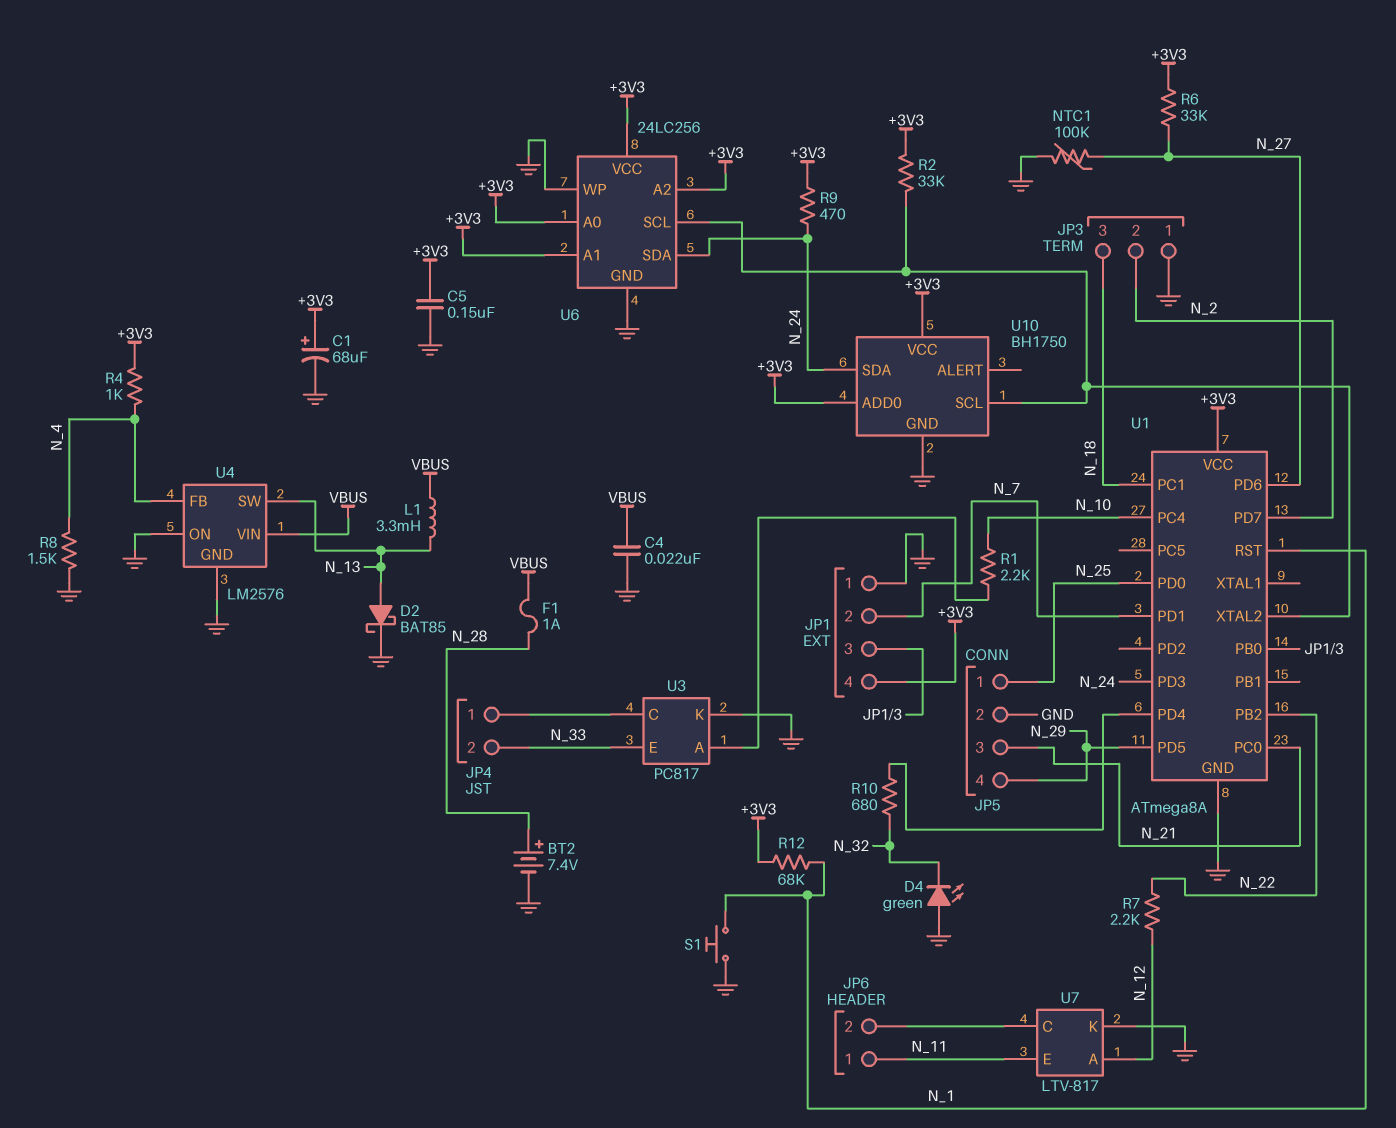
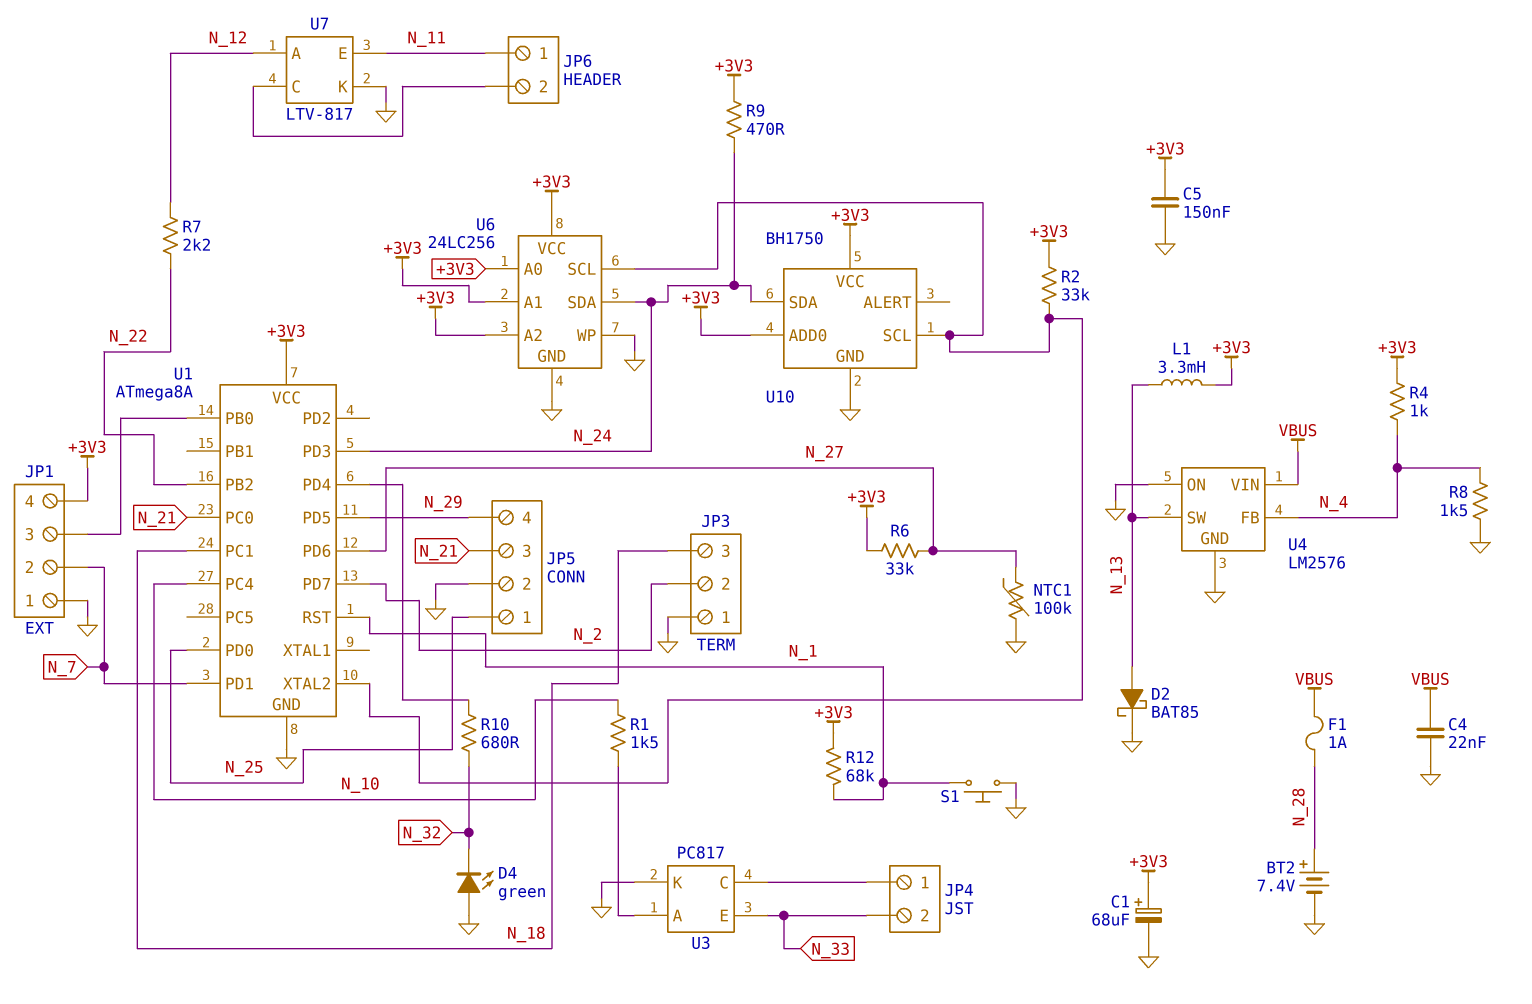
L1: 3.3mH (N_13, VBUS) -> 3.3mH (+3V3, N_13)
R1: 2.2k (N_10, U3/A) -> 1.5k (N_10, U3/A)

